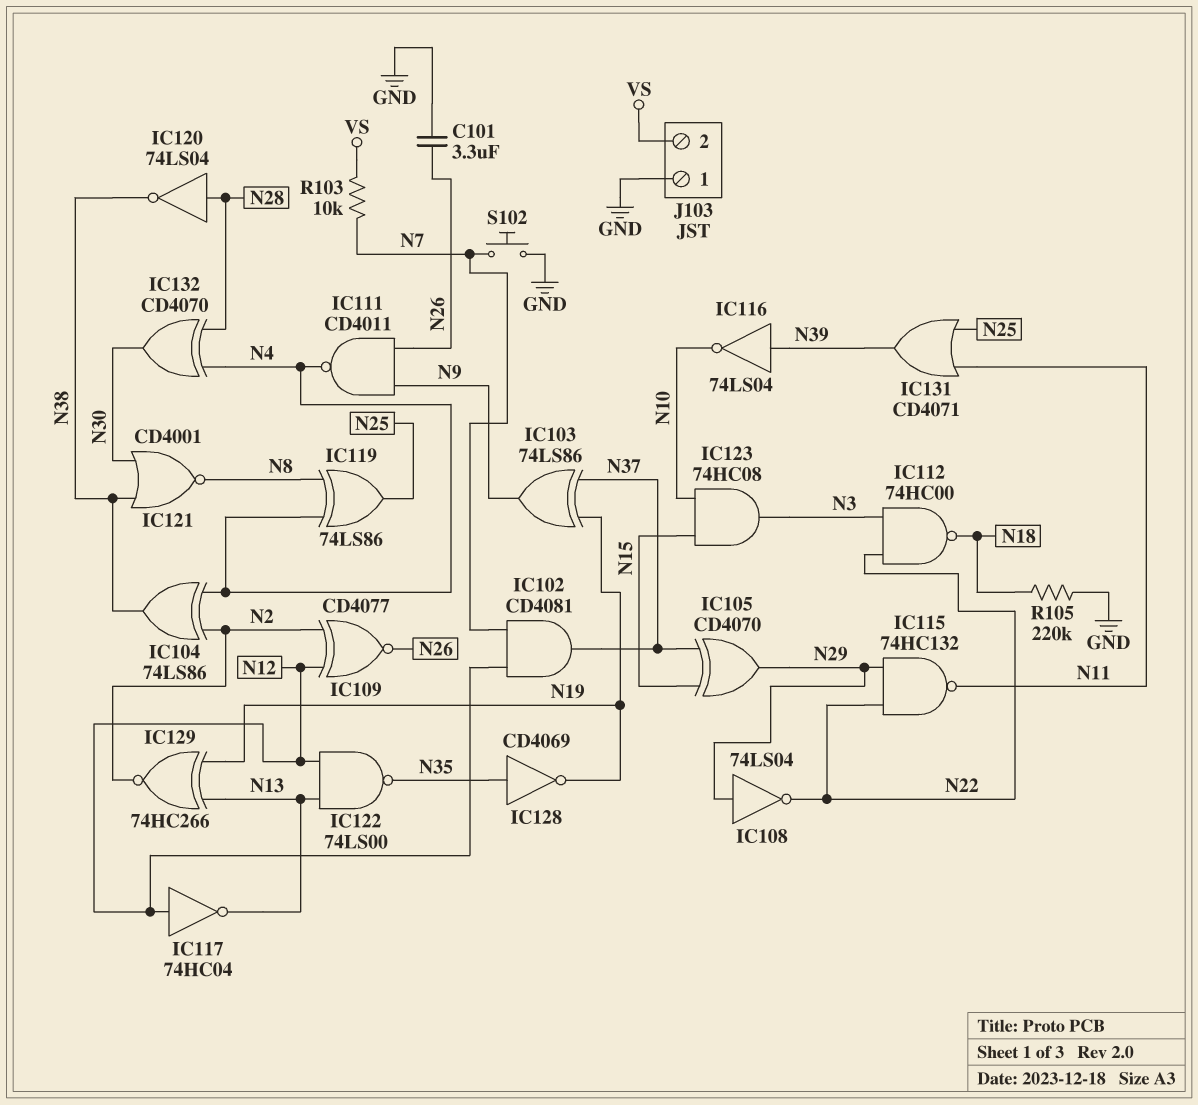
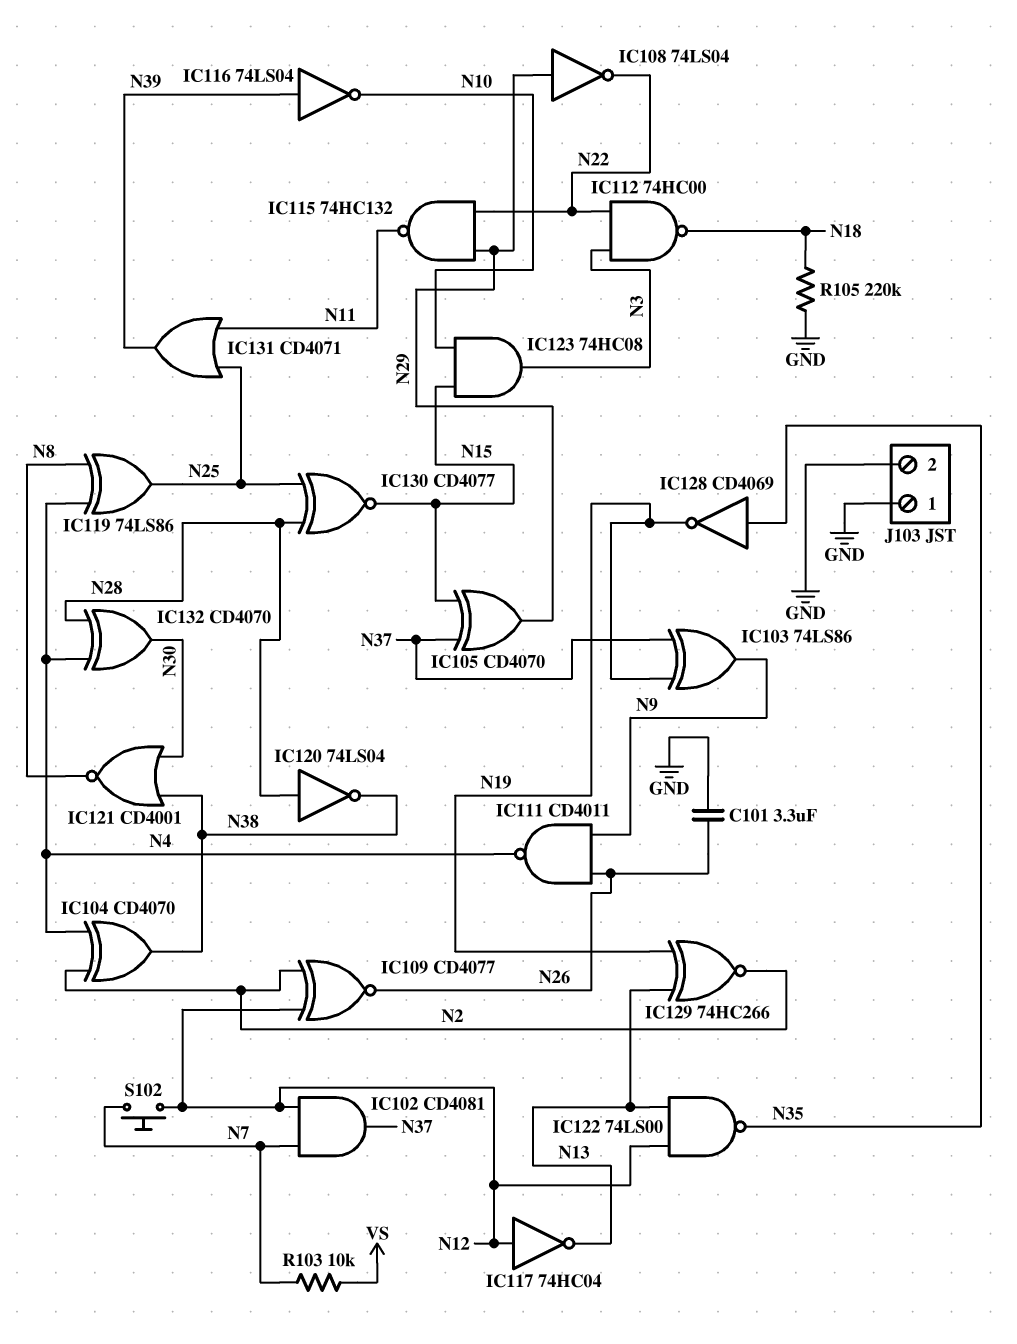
IC104: XOR 74LS86 (in N2, in N4, out N38) -> XOR CD4070 (in N2, in N4, out N38)
IC130: none -> XNOR CD4077 (in N25, in N28, out N15)
J103 pin 2: VS -> GND
S102: button (GND, N7) -> button (N7, N12)

